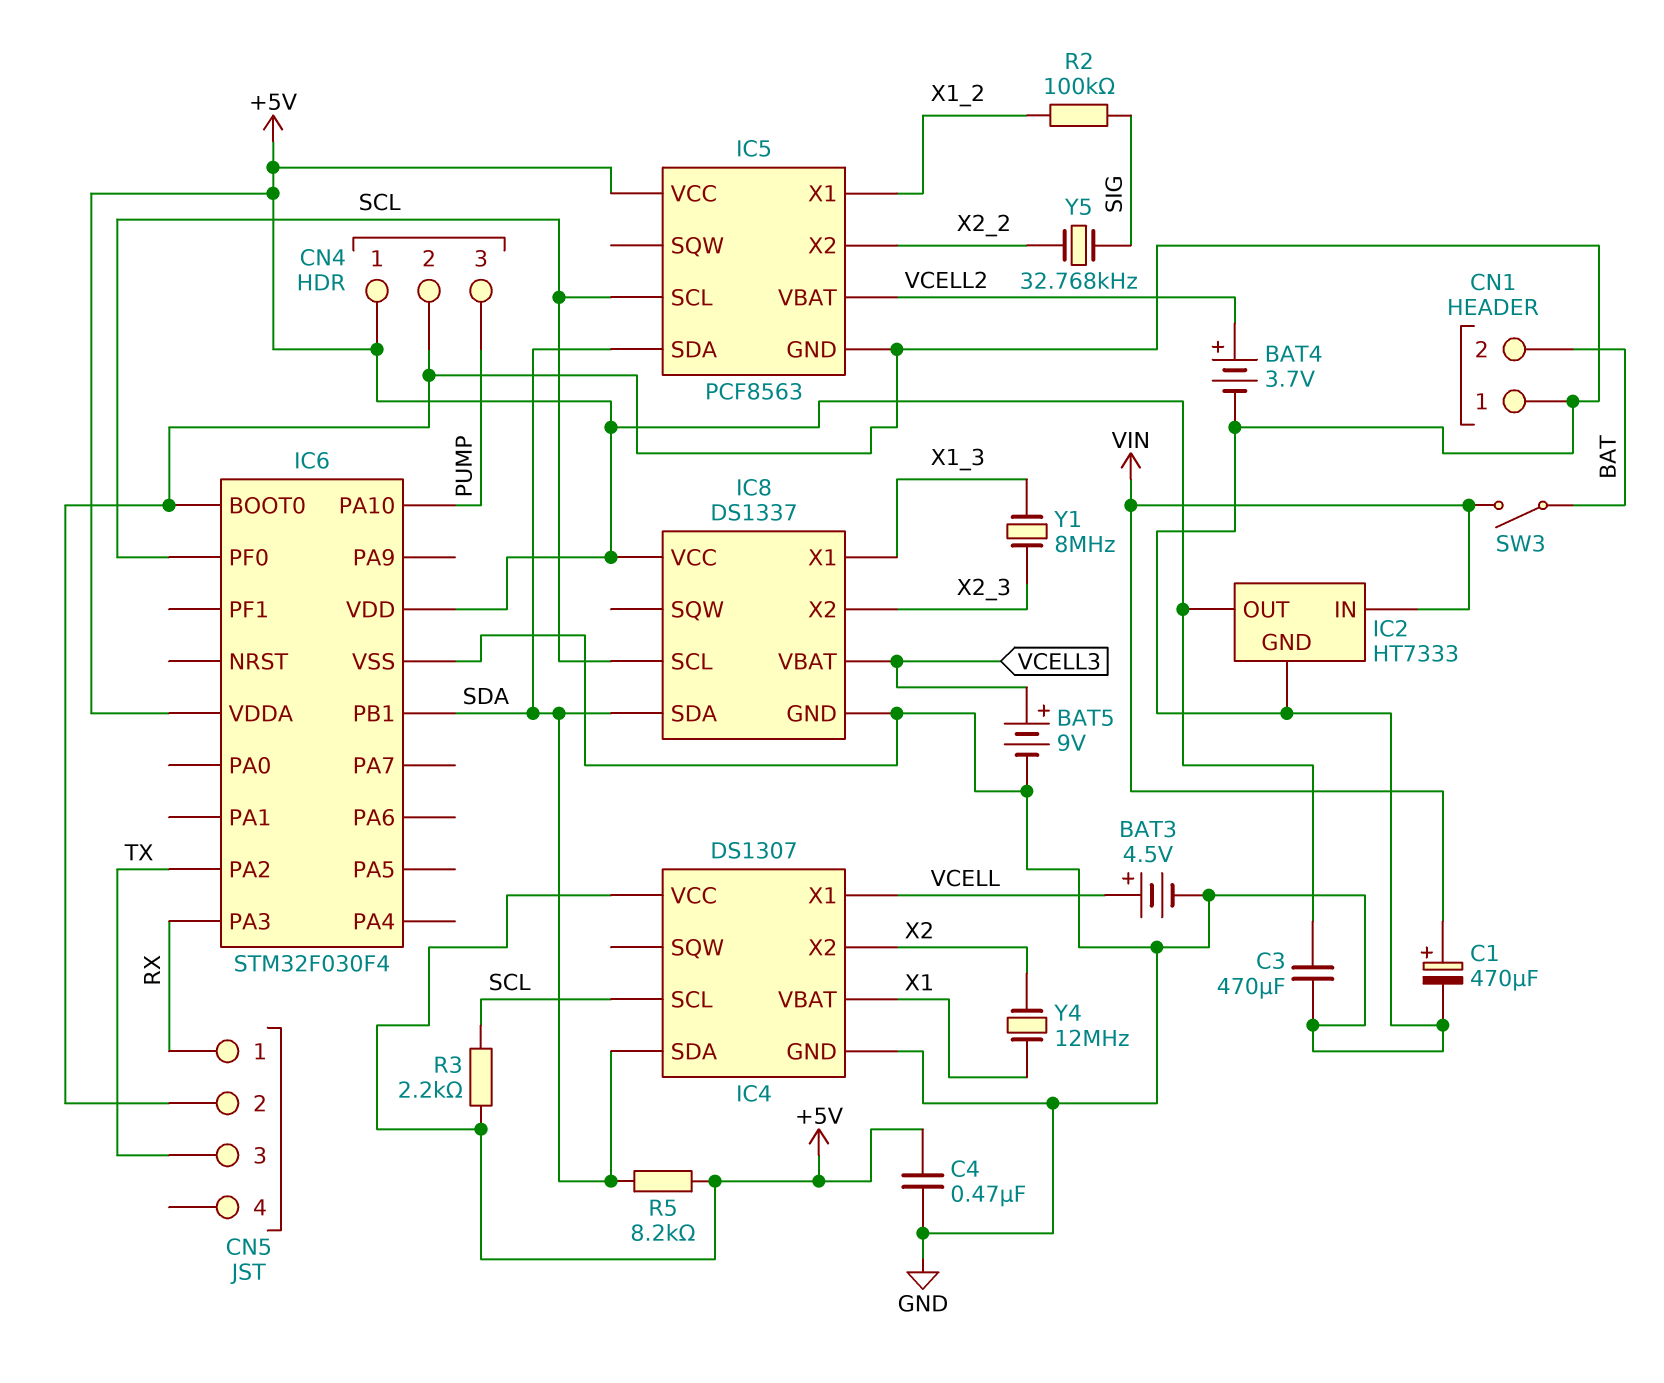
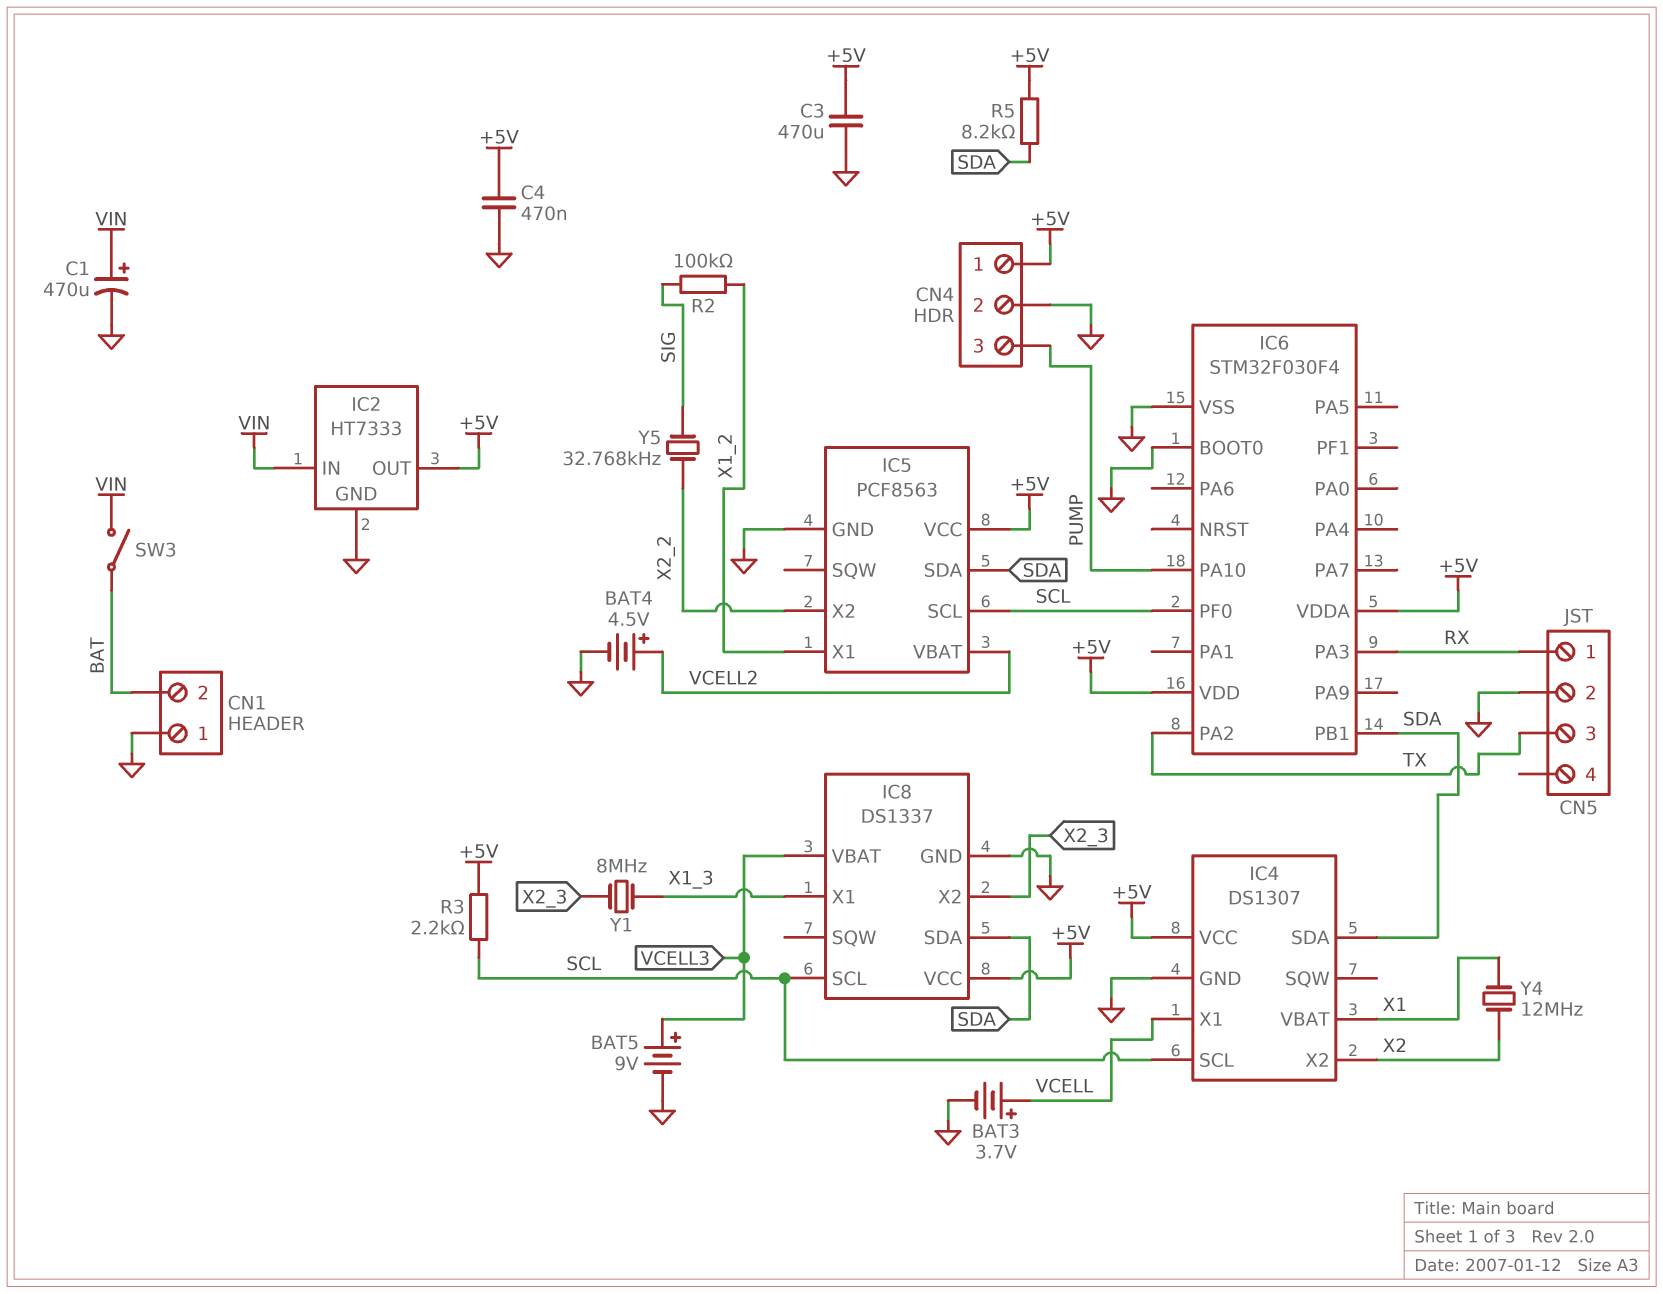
BAT3: 4.5V (plus VCELL, minus GND) -> 3.7V (plus VCELL, minus GND)
BAT4: 3.7V (plus VCELL2, minus GND) -> 4.5V (plus VCELL2, minus GND)

